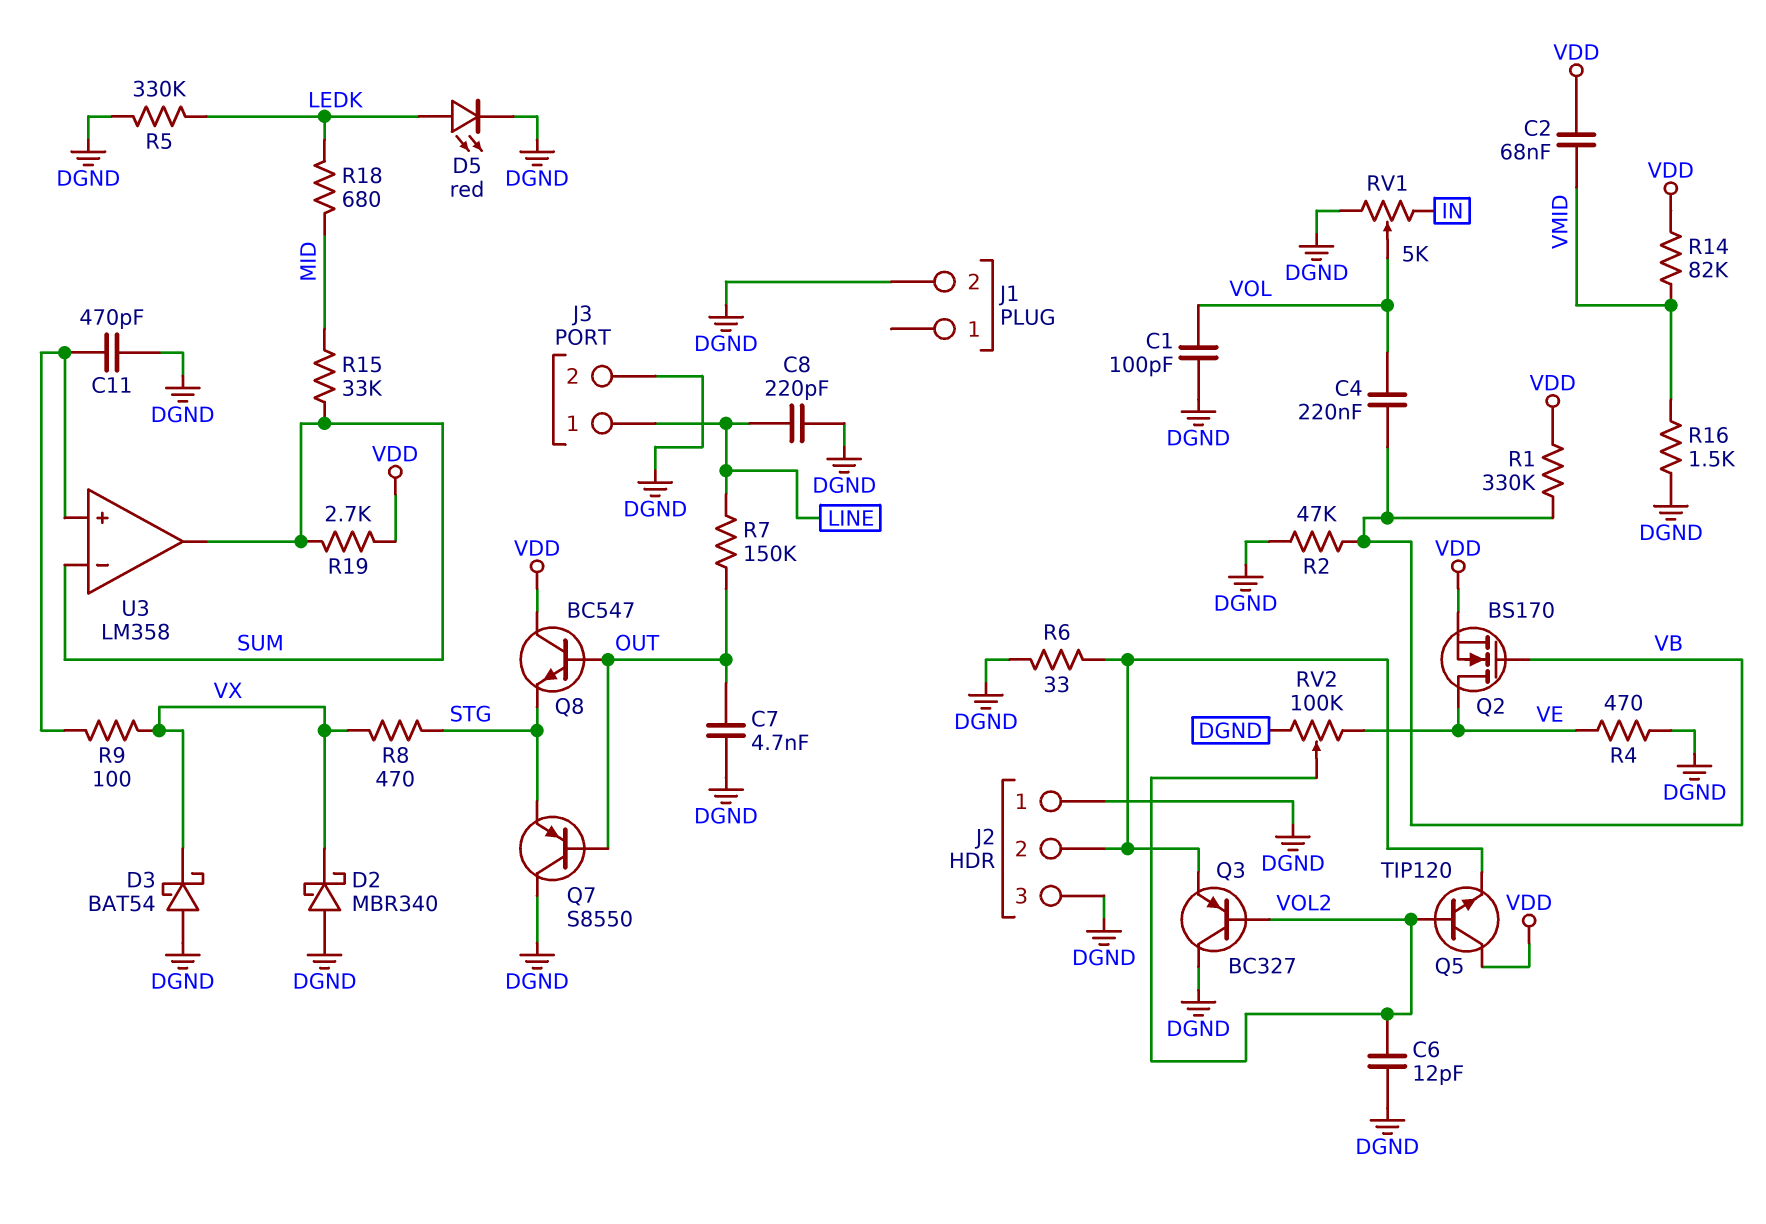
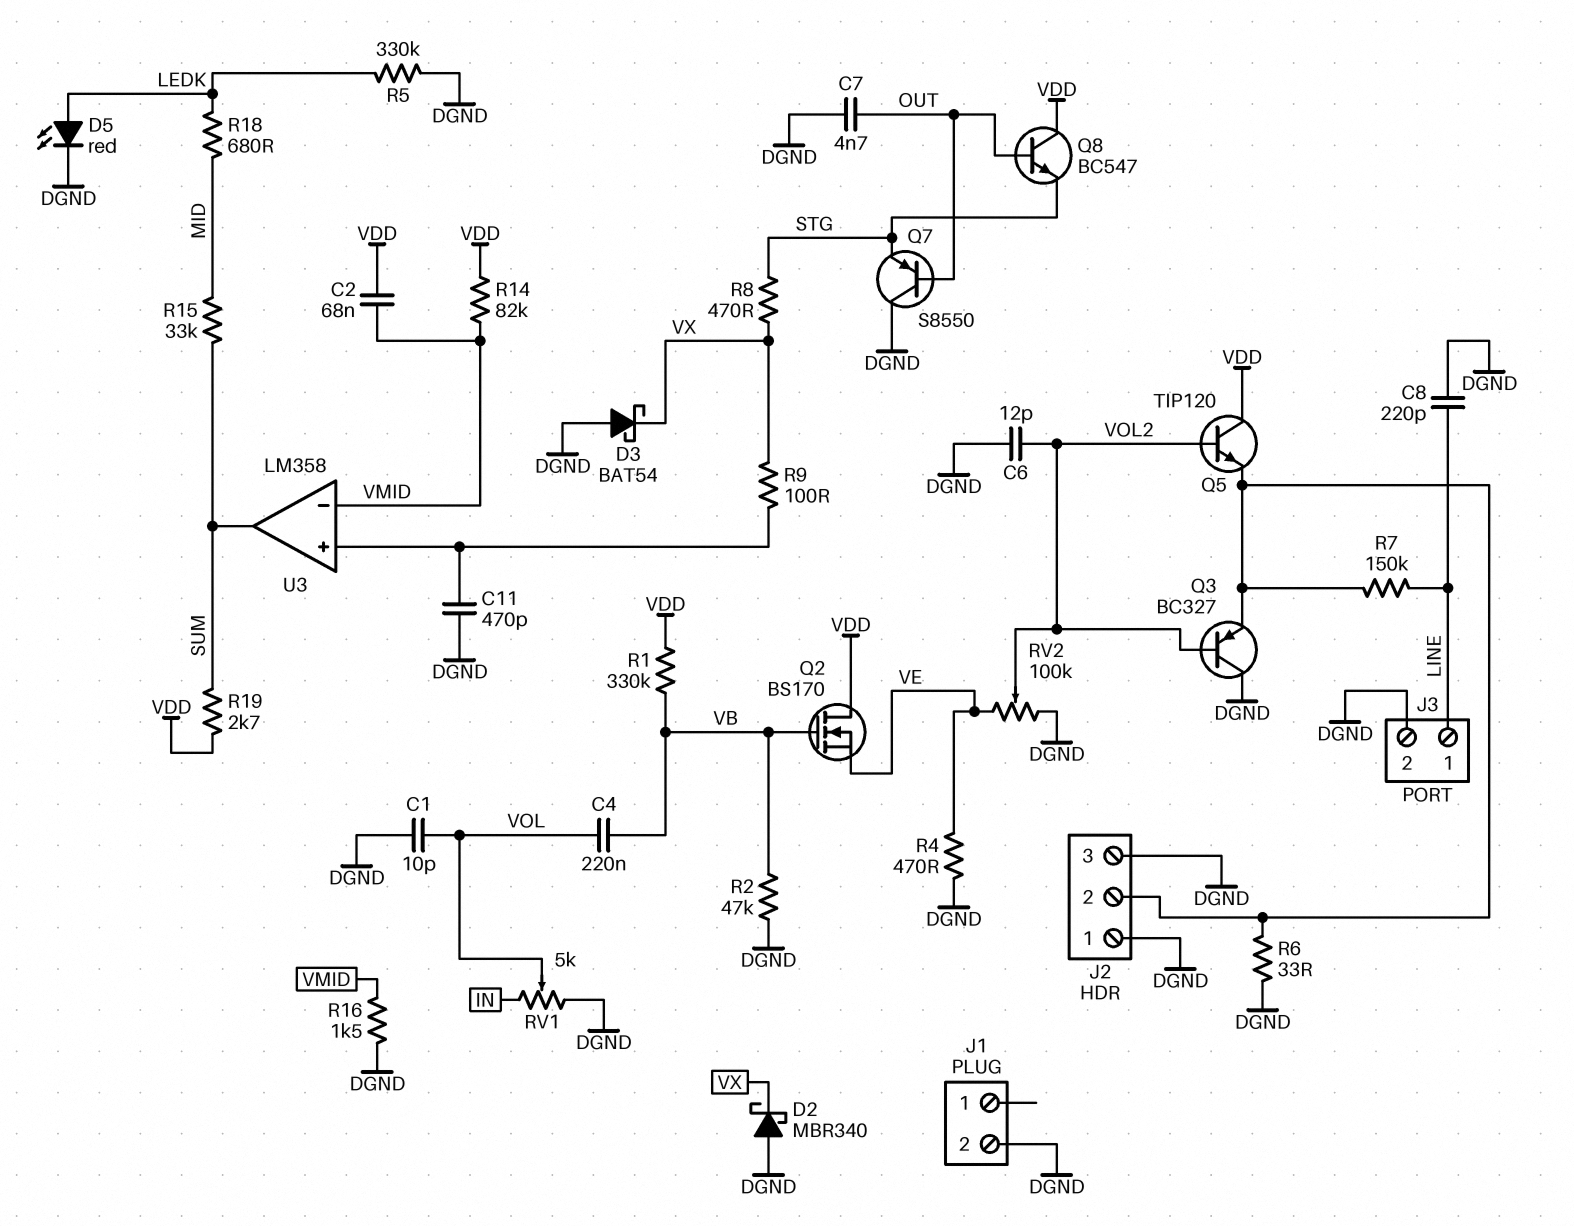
C1: 100pF (DGND, VOL) -> 10pF (DGND, VOL)
Q2: NMOS BS170 (G VB, D VE, S VDD) -> NMOS BS170 (G VB, D VDD, S VE)
R7: 150k (LINE, OUT) -> 150k (J2/2, LINE)
U3 pin in-: SUM -> VMID

